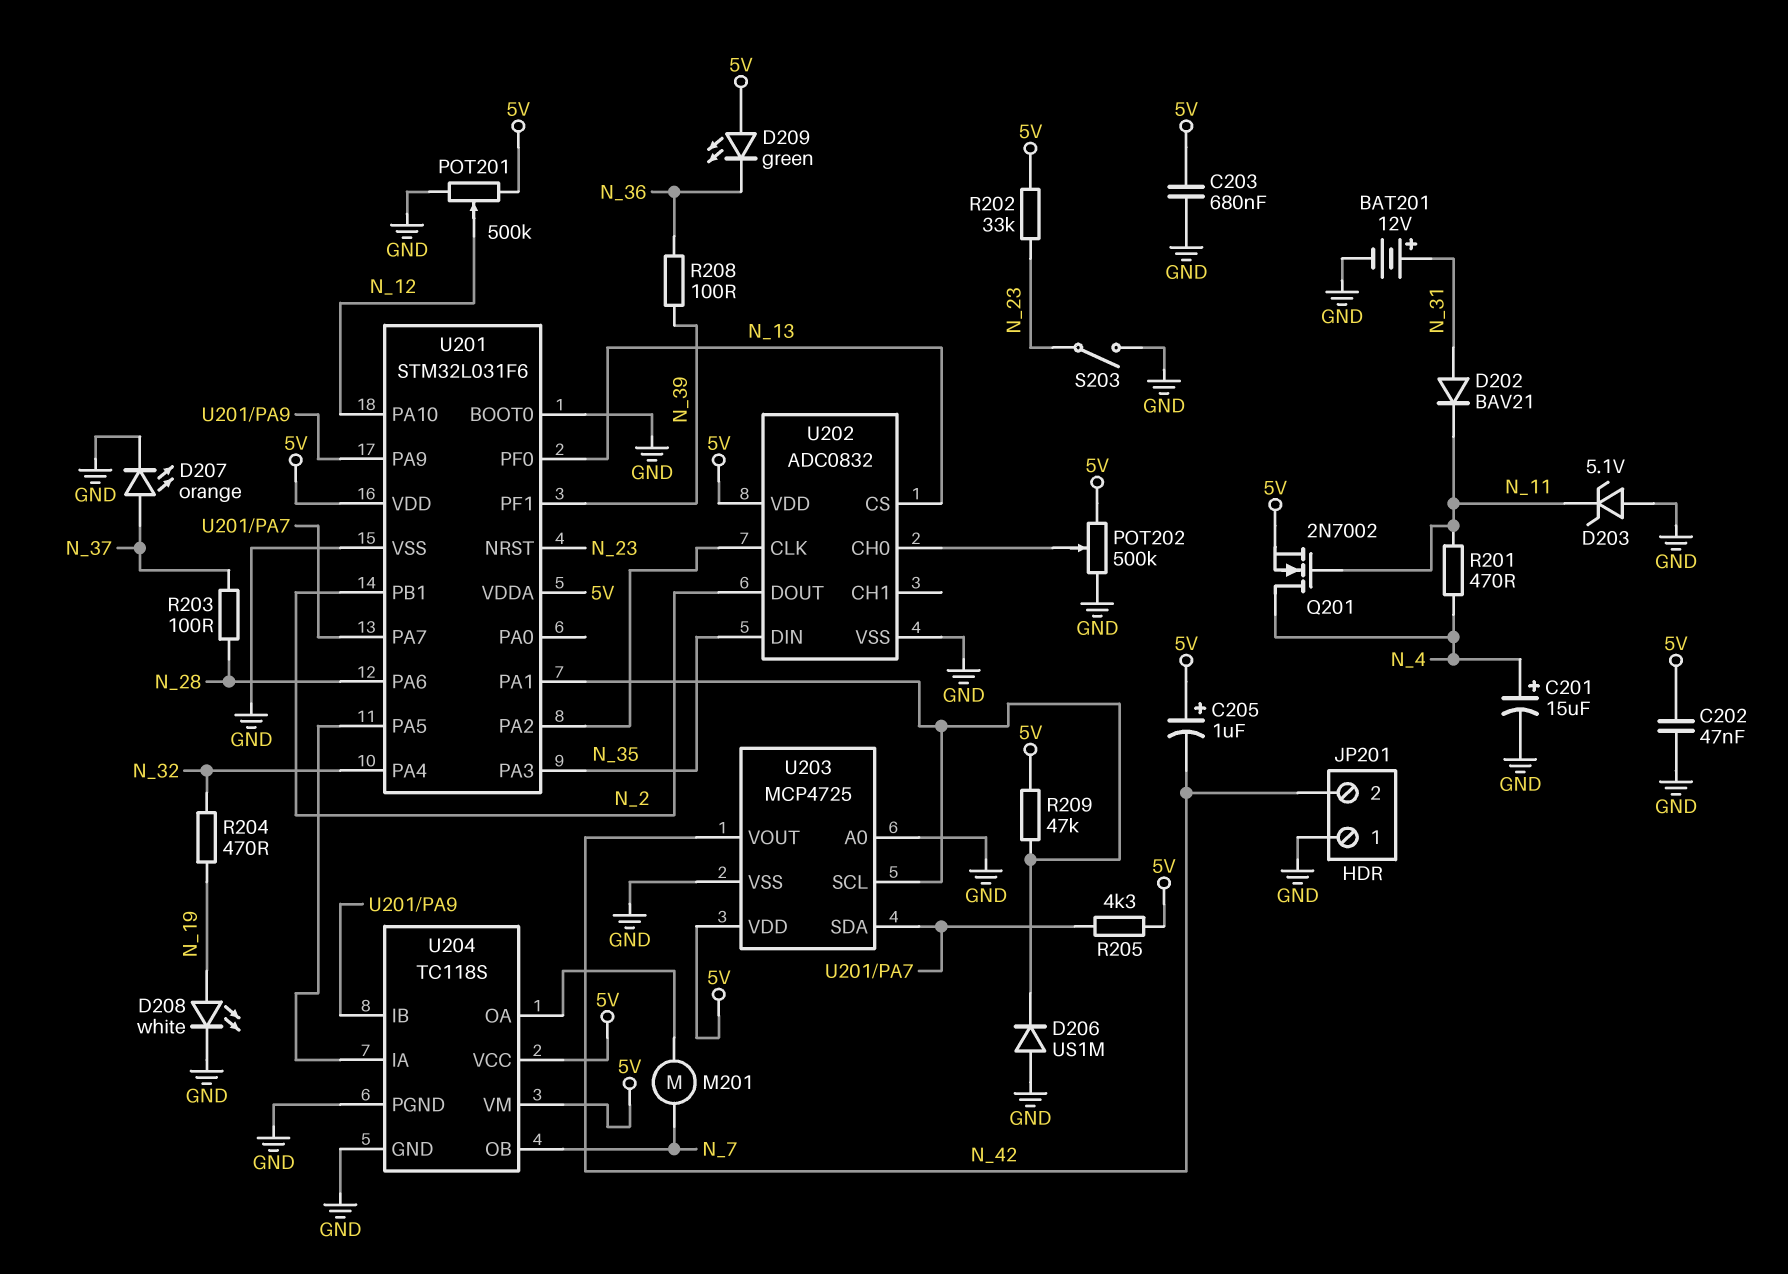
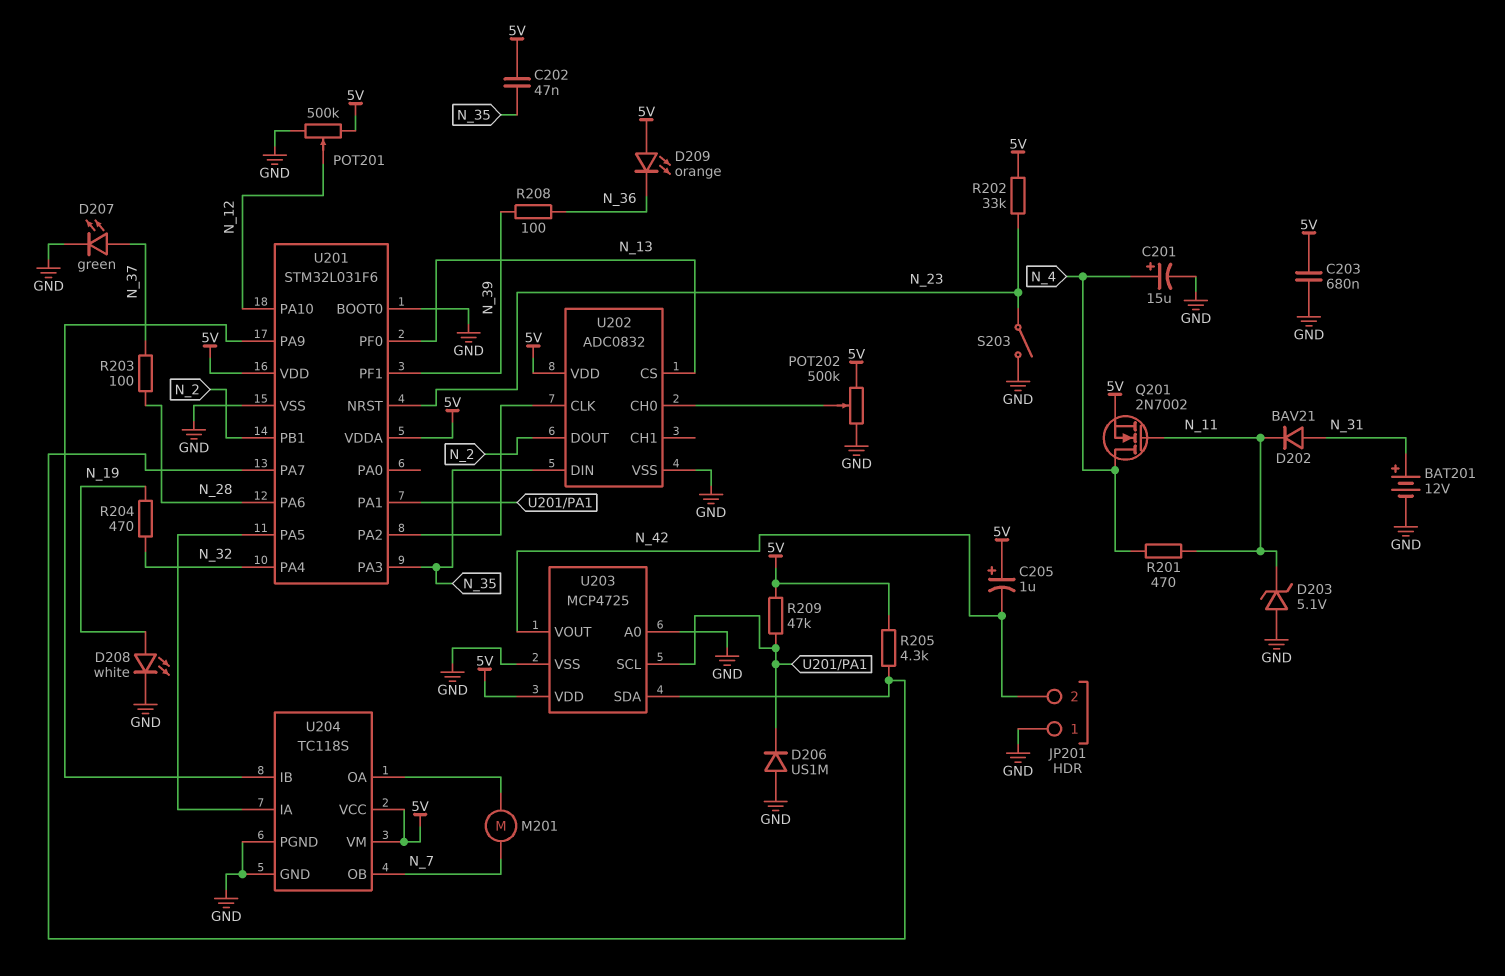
C202: 47nF (5V, GND) -> 47nF (5V, N_35)
D207: LED orange (A N_37, K GND) -> LED green (A N_37, K GND)
D209: LED green (A 5V, K N_36) -> LED orange (A 5V, K N_36)

